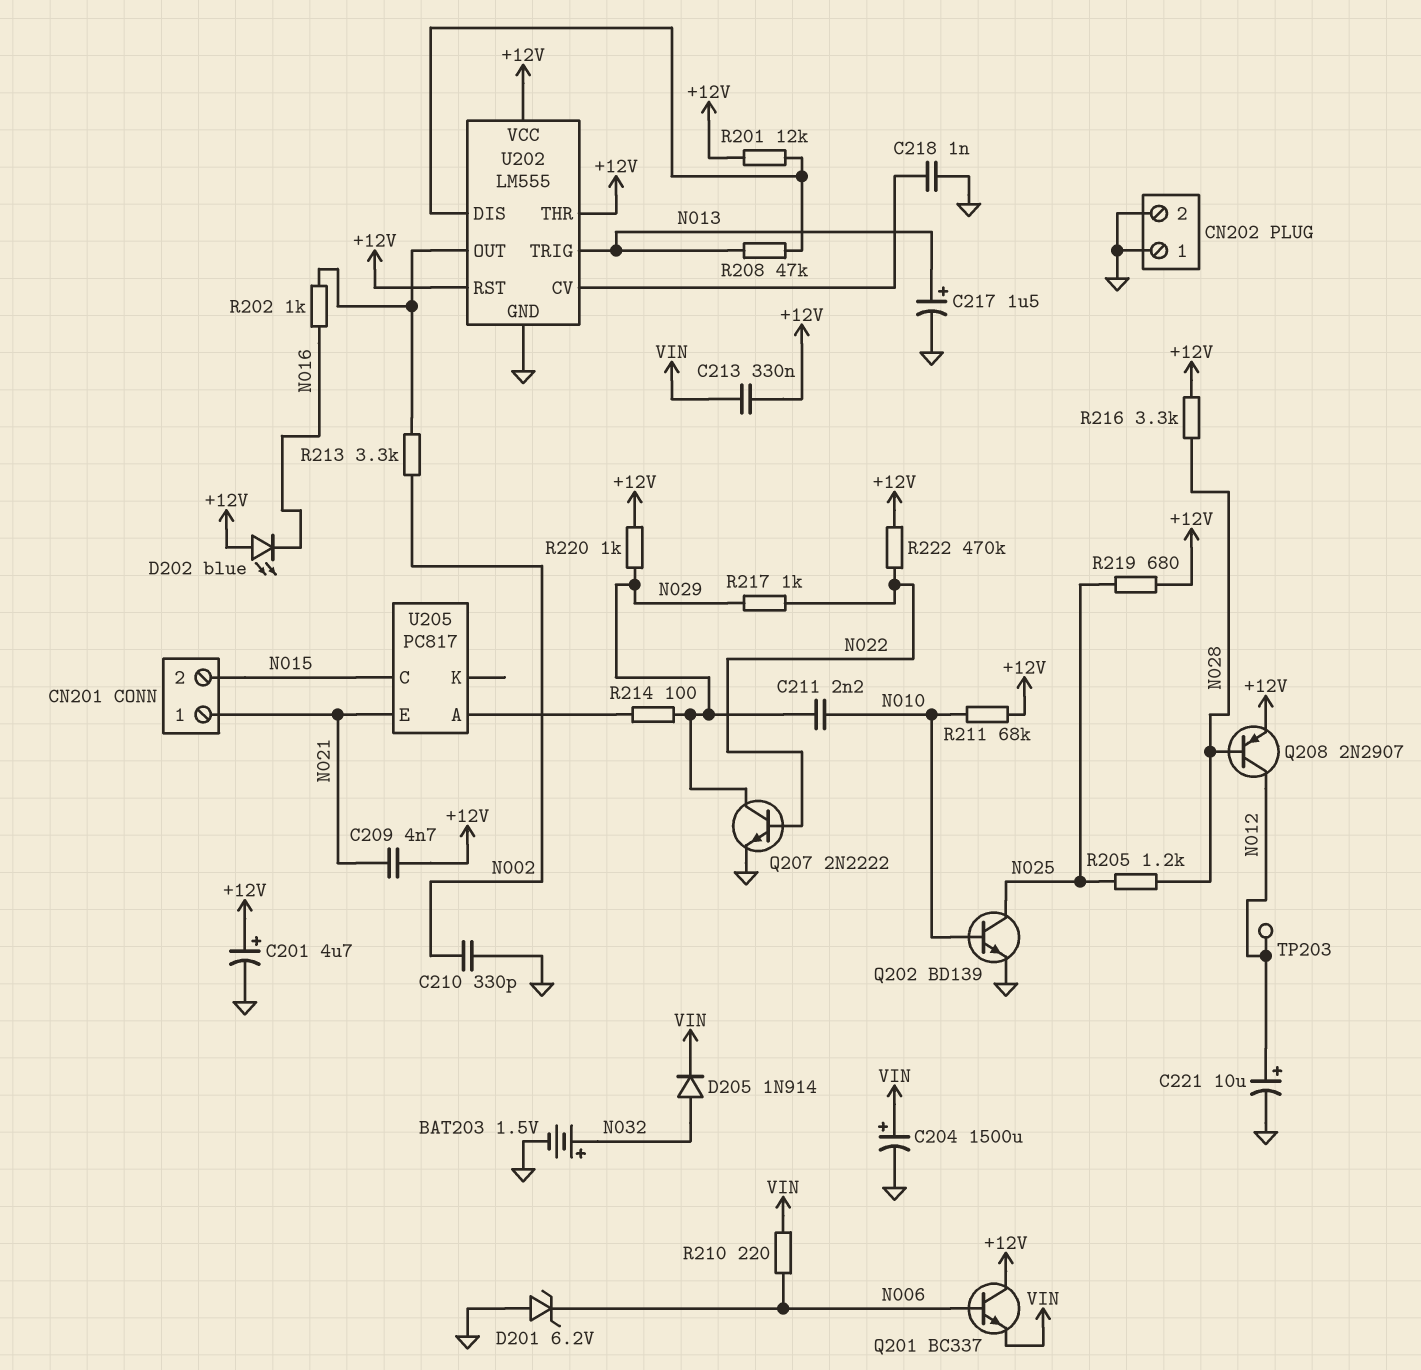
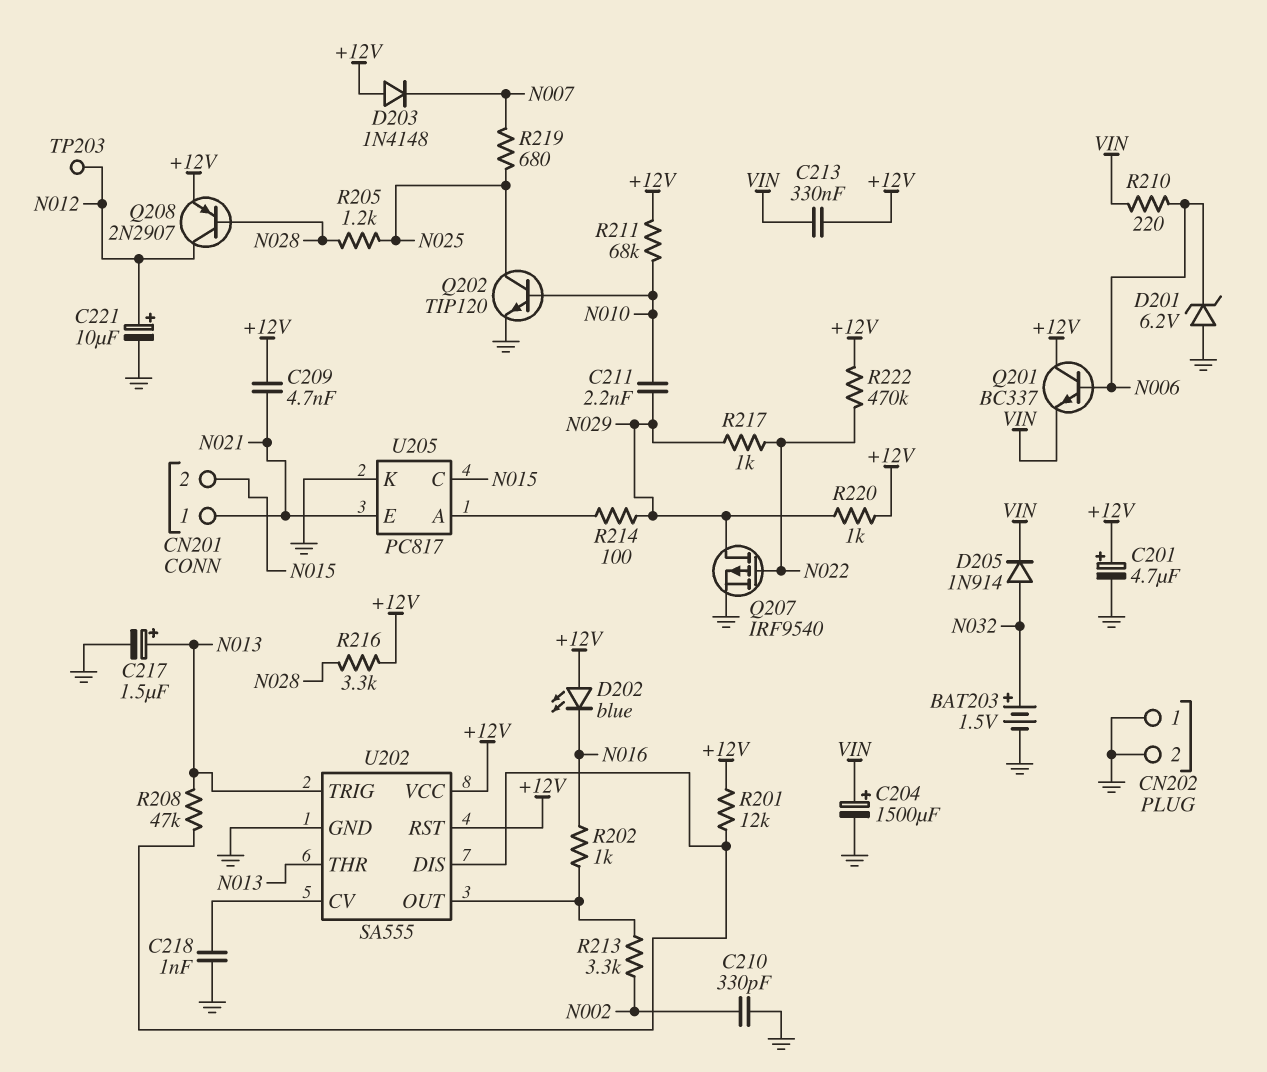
D203: none -> diode 1N4148 (A +12V, K N007)
Q202: NPN BD139 (B N010, C N025, E GND) -> NPN TIP120 (B N010, C N025, E GND)
Q207: NPN 2N2222 (B N022, C N029, E GND) -> PMOS IRF9540 (G N022, D N029, S GND)
R219: 680 (+12V, N025) -> 680 (N007, N025)
U202: LM555 -> SA555
U202 pin THR: +12V -> N013
U205 pin K: none -> GND

